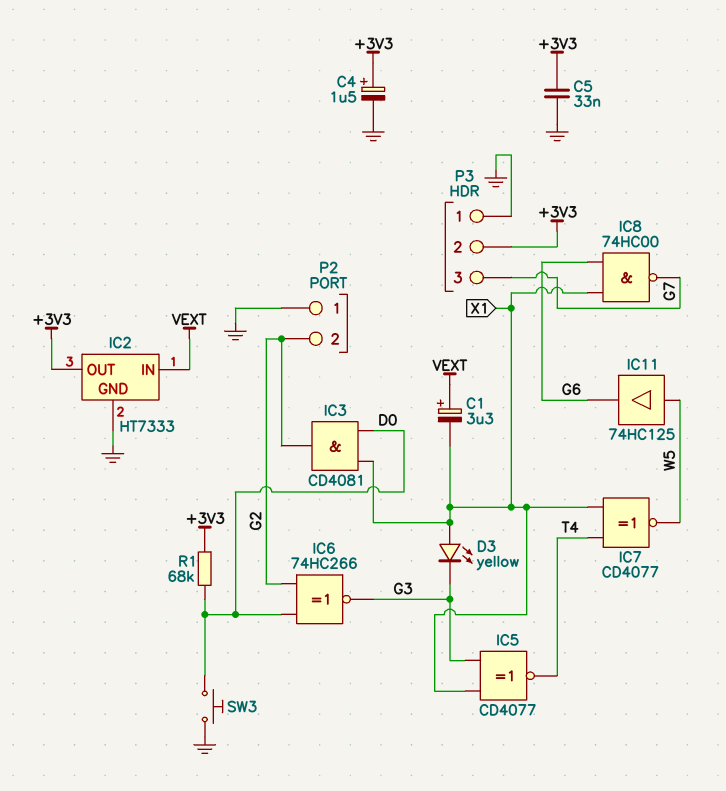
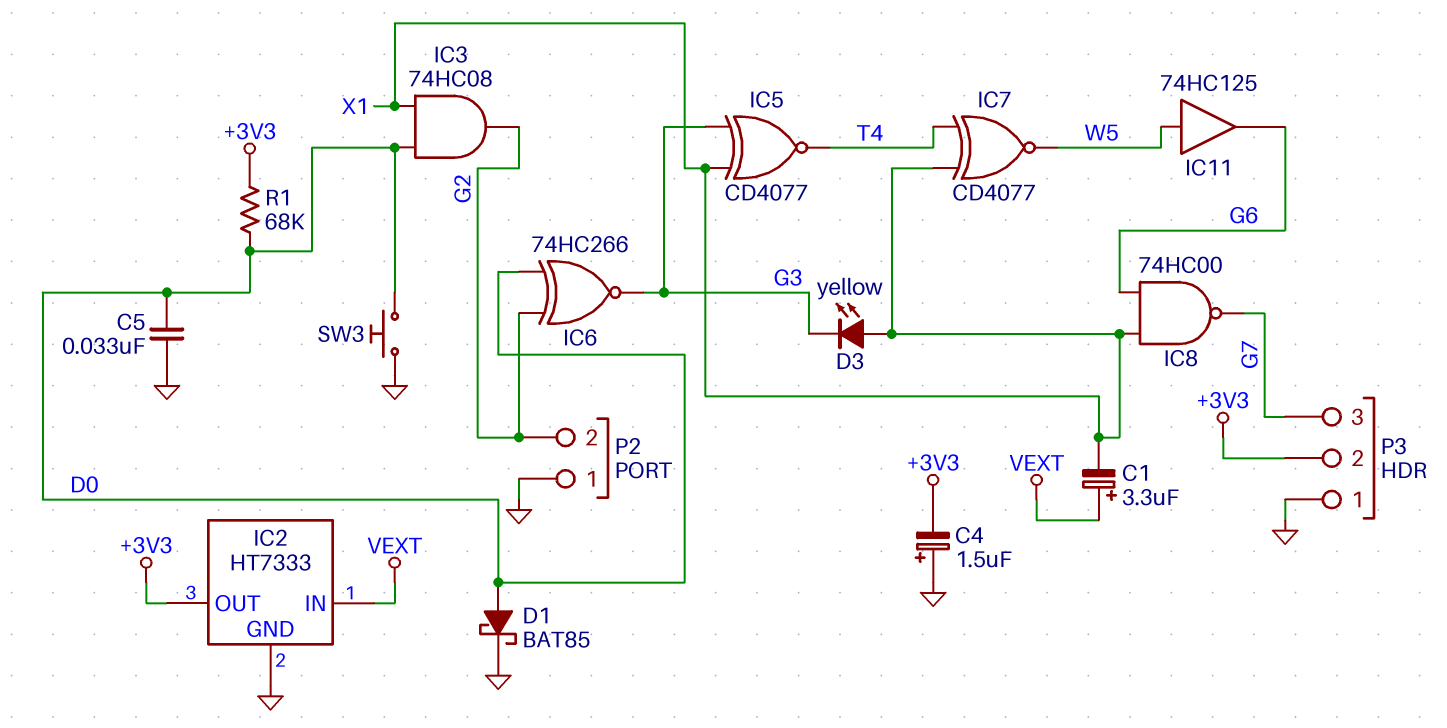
C4: 1.5uF (plus +3V3, minus GND) -> 1.5uF (plus GND, minus +3V3)
C5: 33nF (+3V3, GND) -> 33nF (D0, GND)
D1: none -> schottky BAT85 (A D0, K GND)
IC3: AND CD4081 (in D0, in X1, out G2) -> AND 74HC08 (in D0, in X1, out G2)

